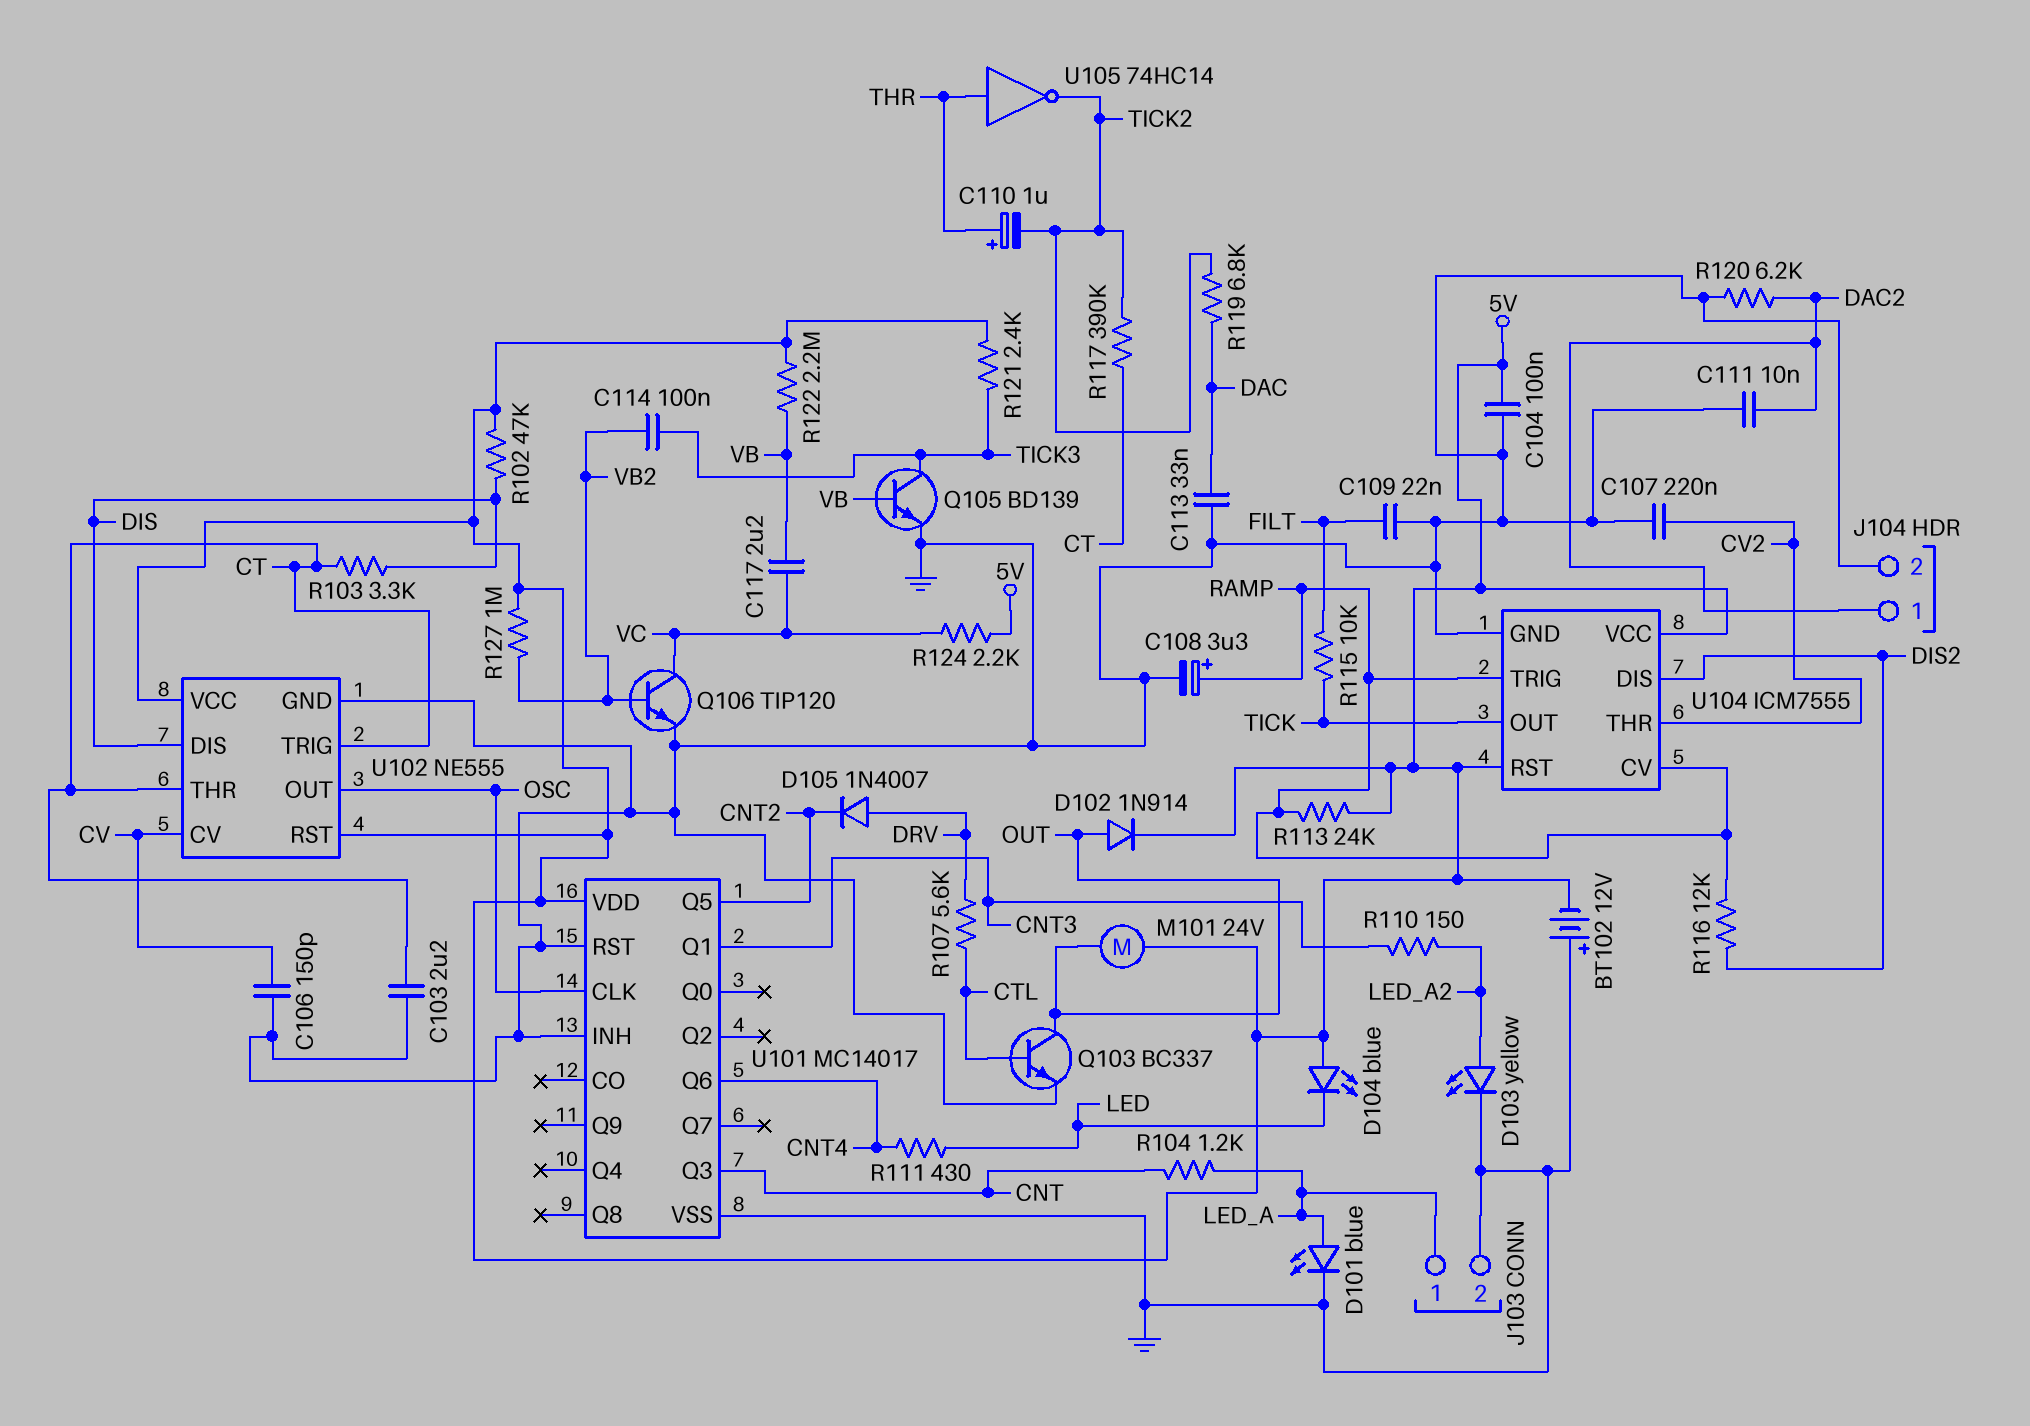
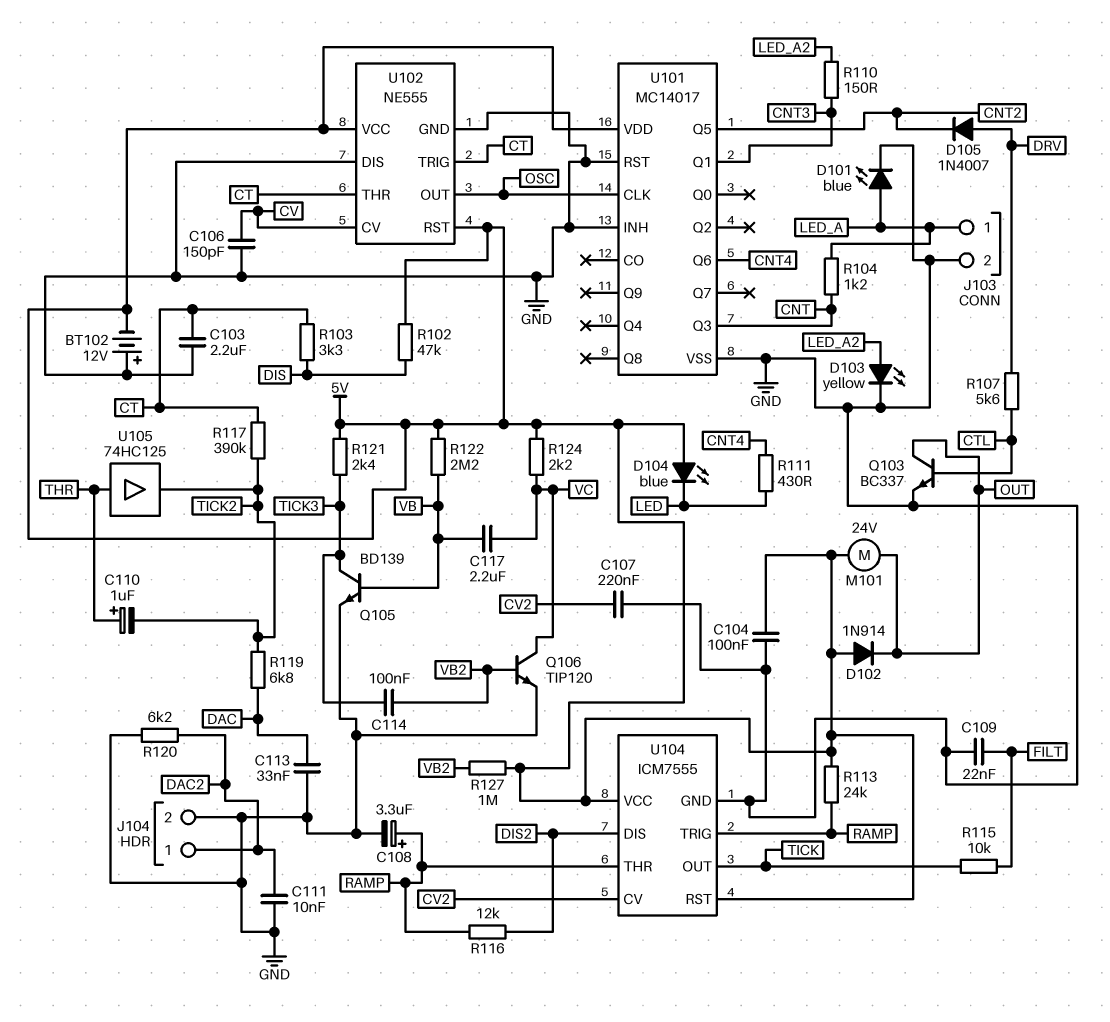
D102: diode 1N914 (A OUT, K 5V) -> diode 1N914 (A 5V, K OUT)
U102 pin DIS: DIS -> GND
U104 pin CV: RAMP -> CV2
U104 pin THR: CV2 -> RAMP
U105: NOT 74HC14 (in THR, out TICK2) -> buffer 74HC125 (in THR, out TICK2)

